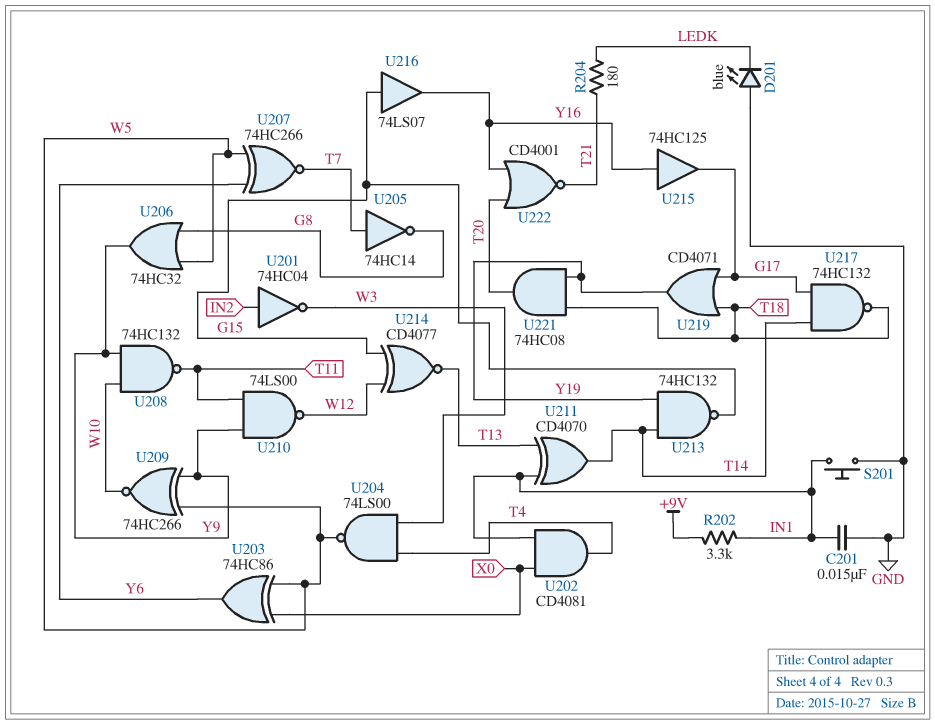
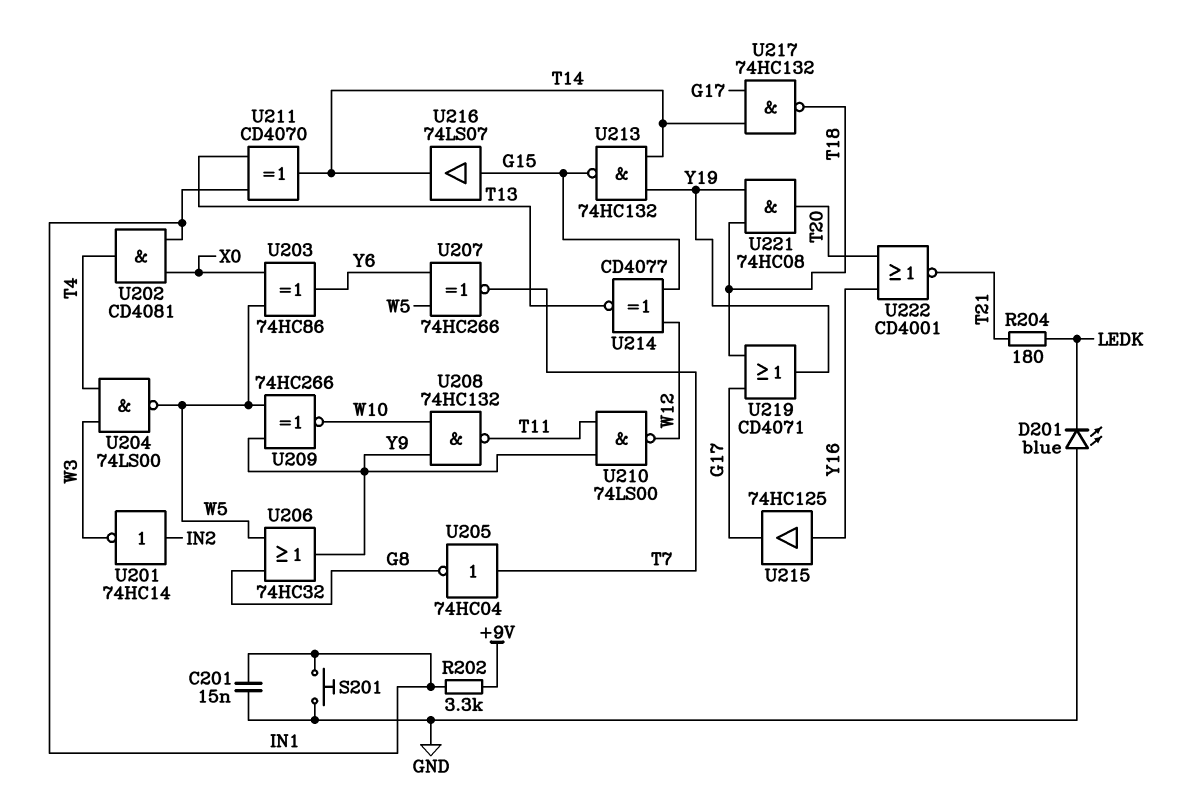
U201: NOT 74HC04 (in IN2, out W3) -> NOT 74HC14 (in IN2, out W3)
U205: NOT 74HC14 (in T7, out G8) -> NOT 74HC04 (in T7, out G8)
U216: buffer 74LS07 (in G15, out Y16) -> buffer 74LS07 (in G15, out T14)

